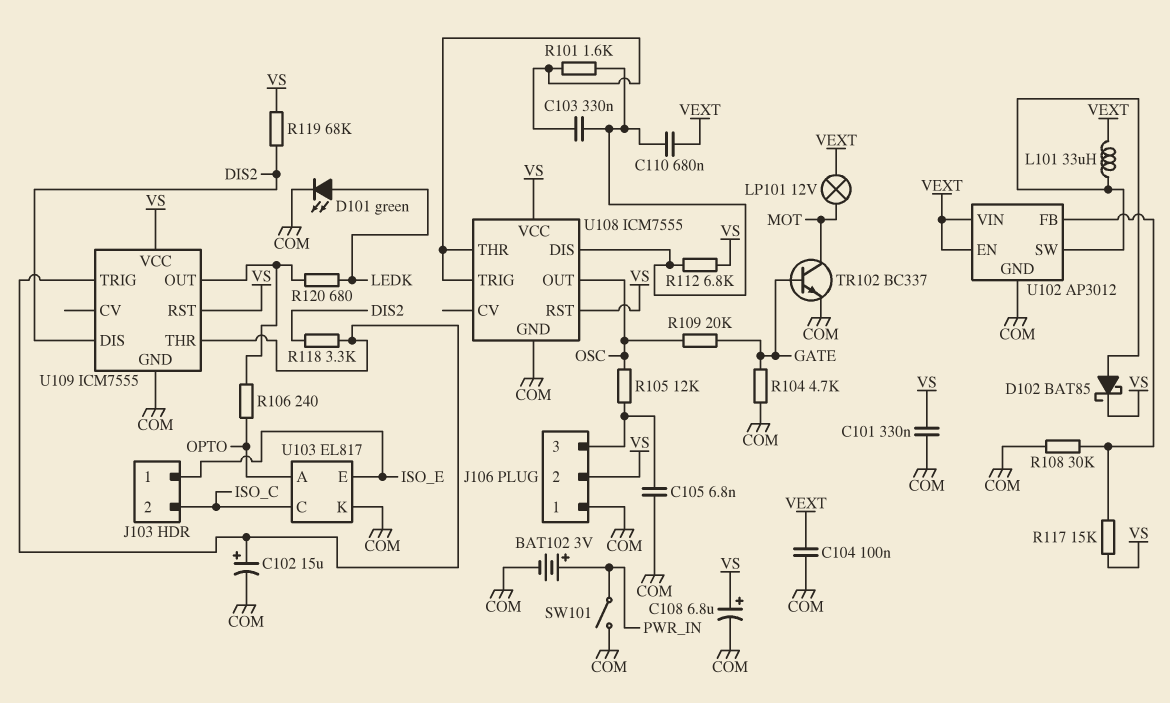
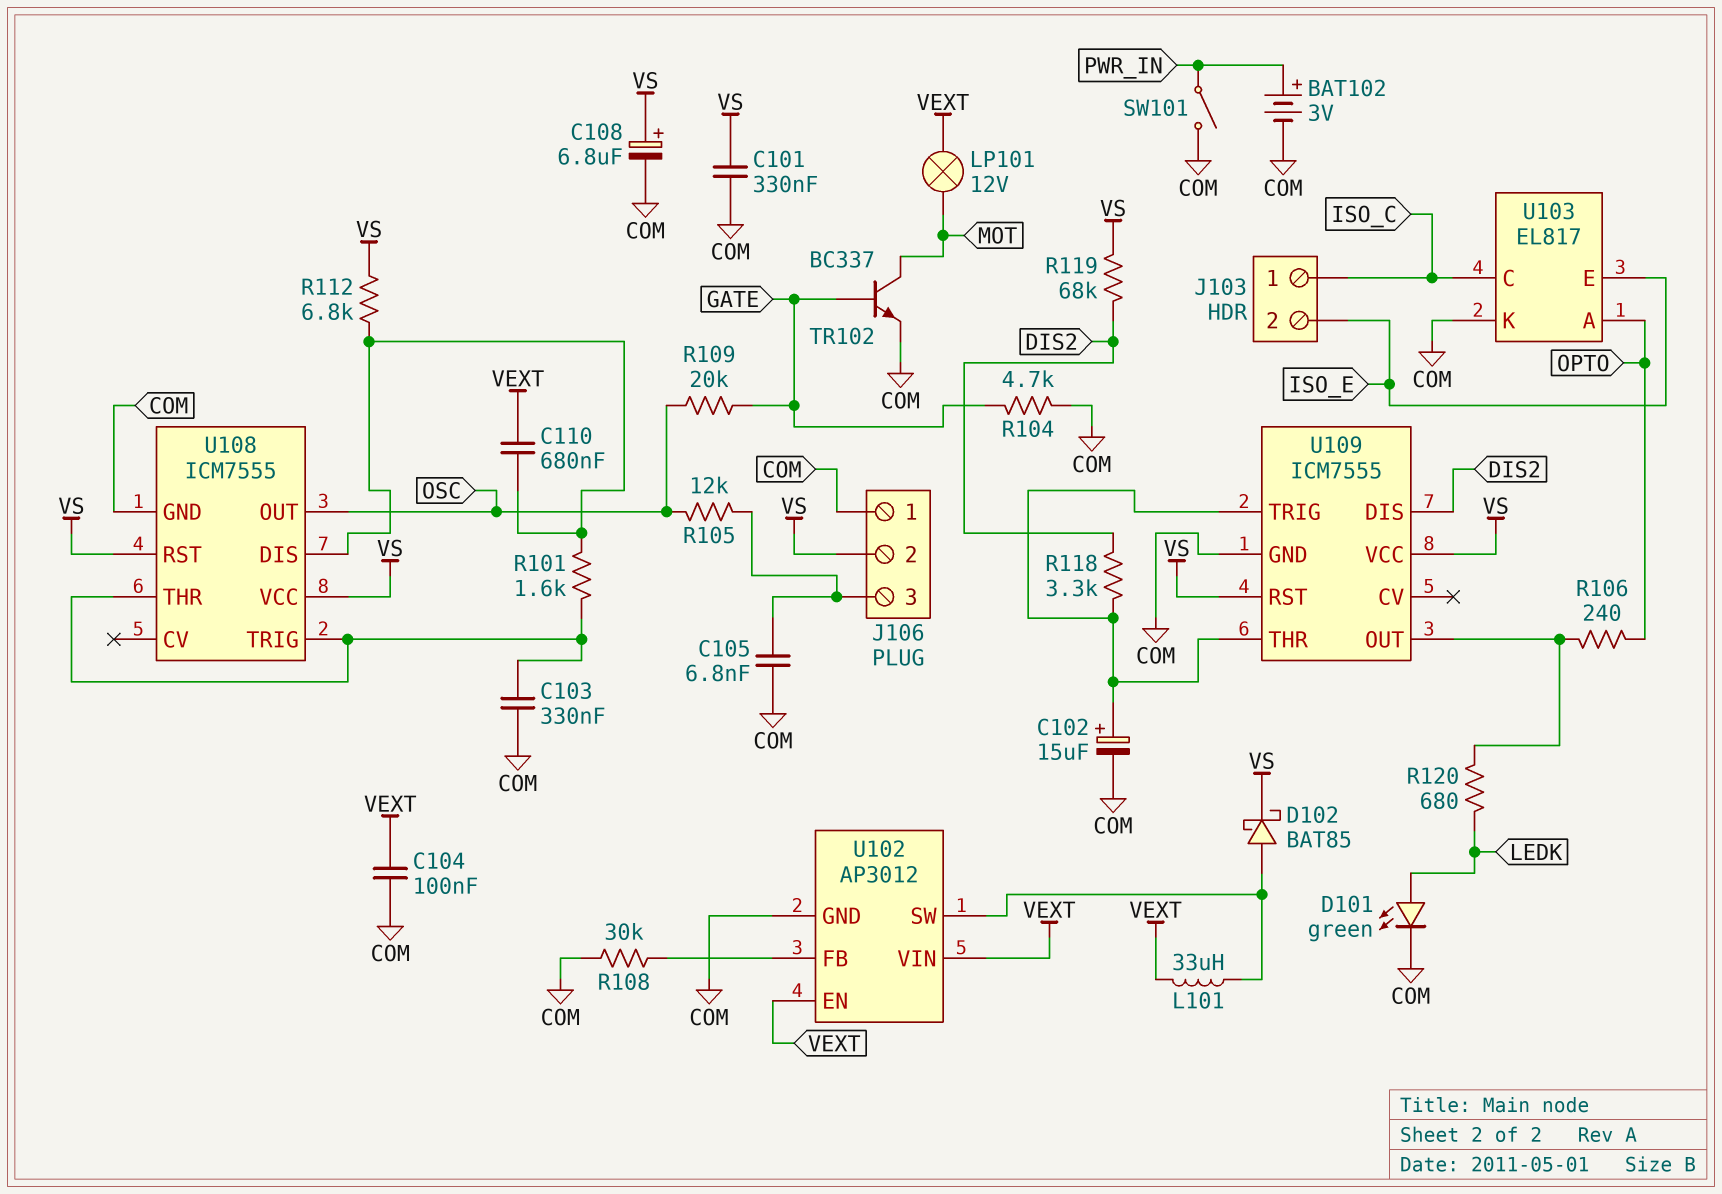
C103: 330nF (U108/DIS, U108/THR) -> 330nF (COM, U108/THR)
J103 pin 1: ISO_E -> ISO_C
J103 pin 2: ISO_C -> ISO_E
R117: 15k (U102/FB, VS) -> none

